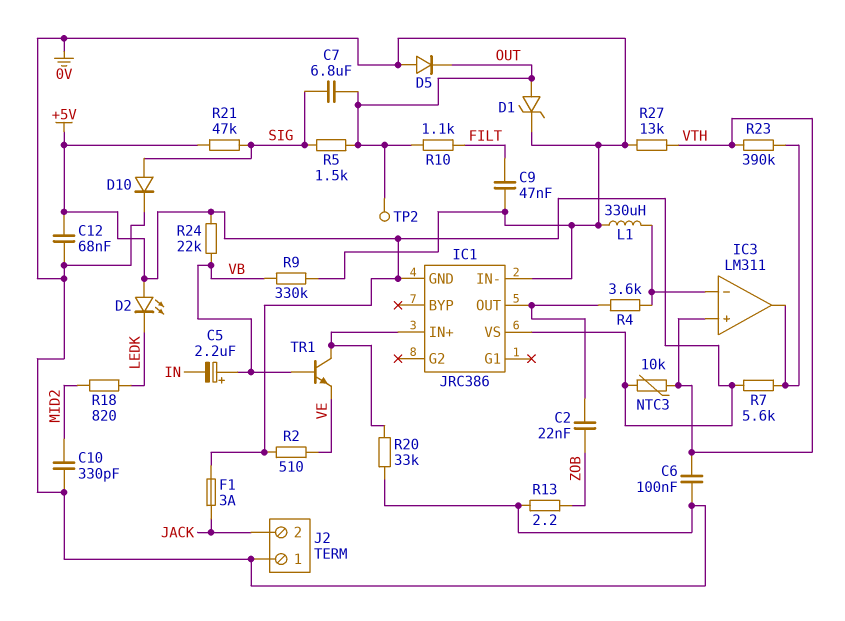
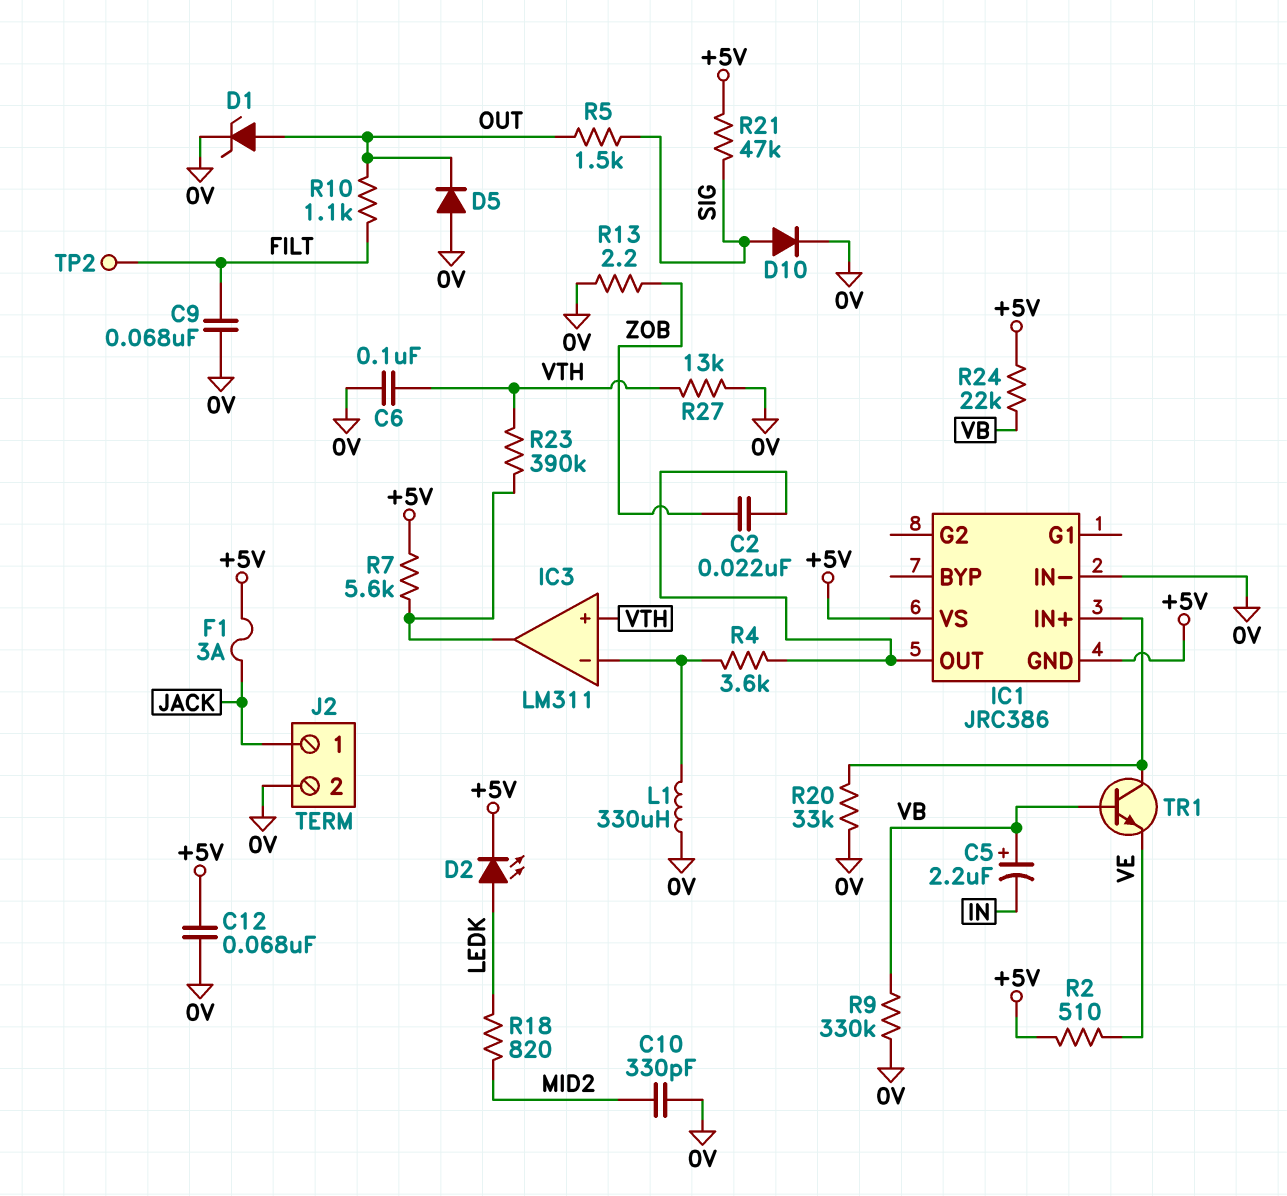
C7: 6.8uF (OUT, SIG) -> none
C9: 47nF (0V, FILT) -> 68nF (0V, FILT)
D2: LED (A +5V, K LEDK) -> LED (A LEDK, K +5V)
J2 pin 1: 0V -> JACK
J2 pin 2: JACK -> 0V
NTC3: 10k (+5V, VTH) -> none
TP2: test point (OUT) -> test point (FILT)

